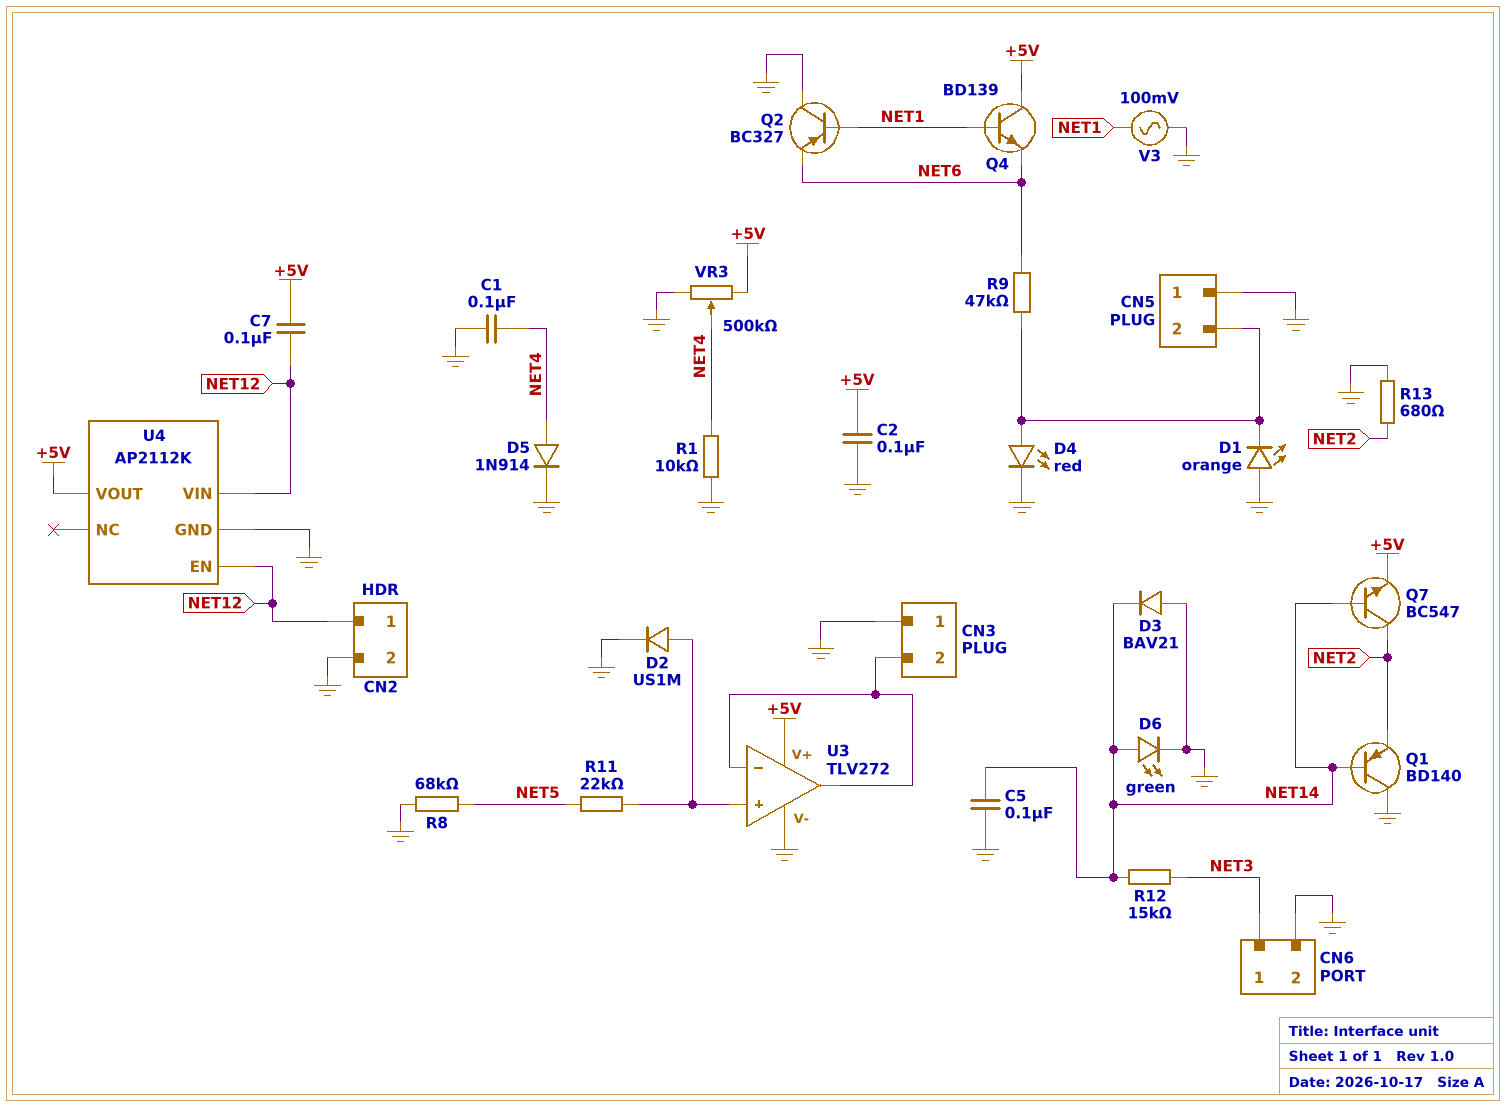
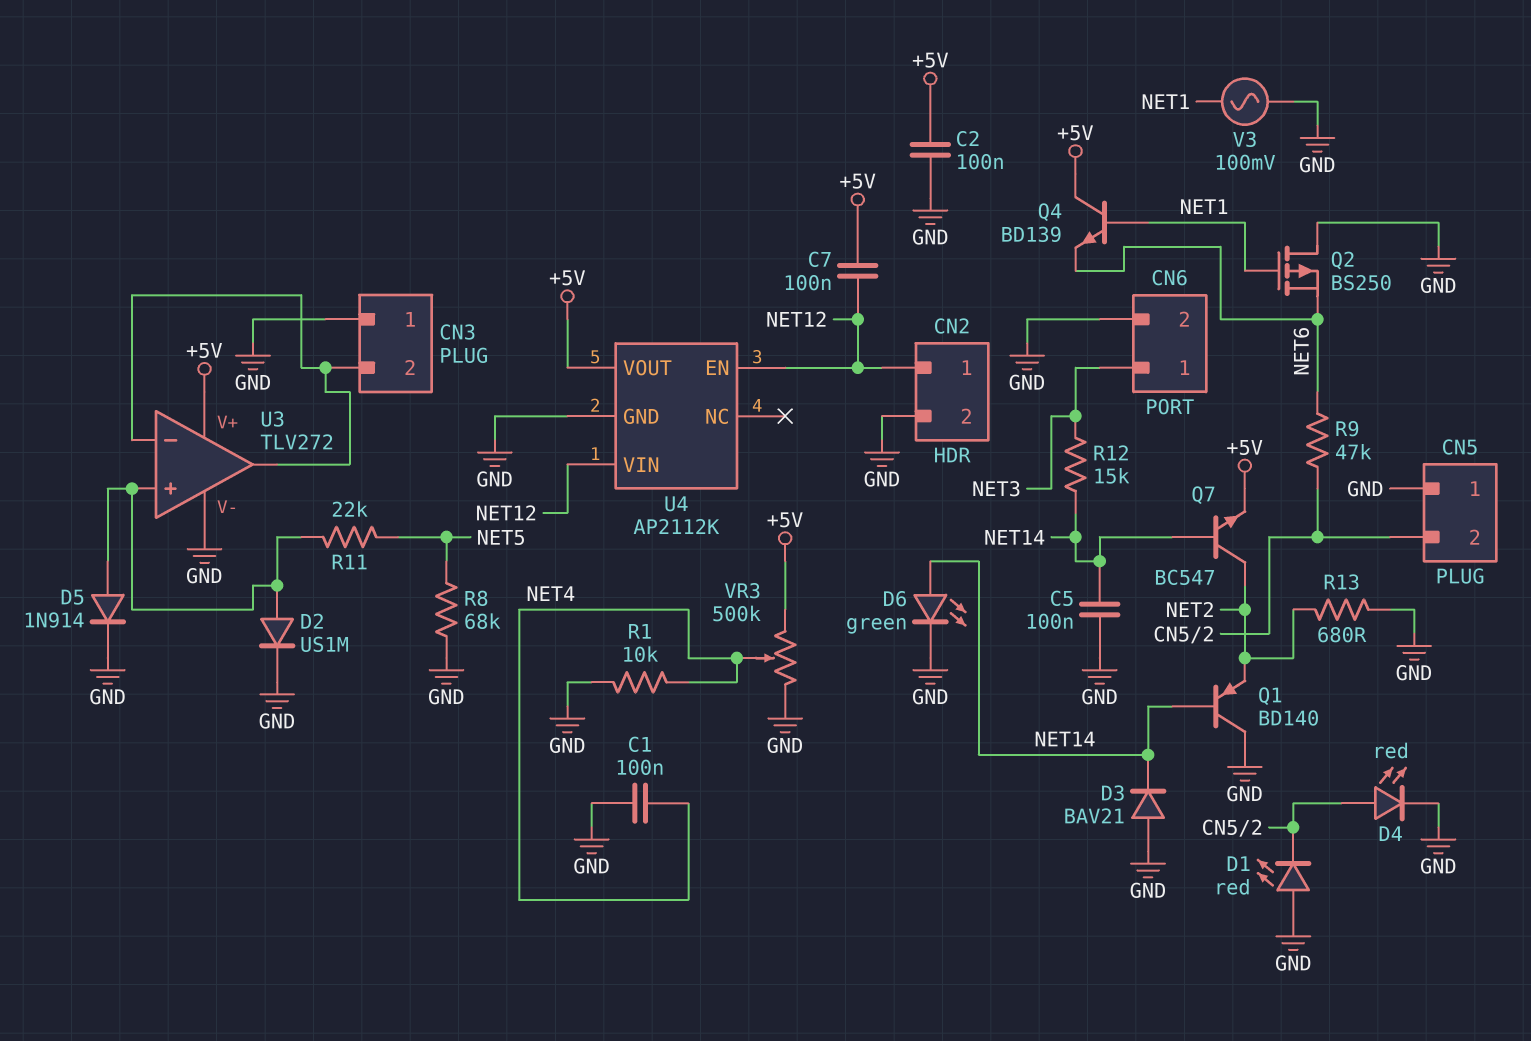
D1: LED orange (A GND, K CN5/2) -> LED red (A GND, K CN5/2)
D5: diode 1N914 (A NET4, K GND) -> diode 1N914 (A U3/in+, K GND)
Q2: PNP BC327 (B NET1, C GND, E NET6) -> PMOS BS250 (G NET1, D GND, S NET6)

